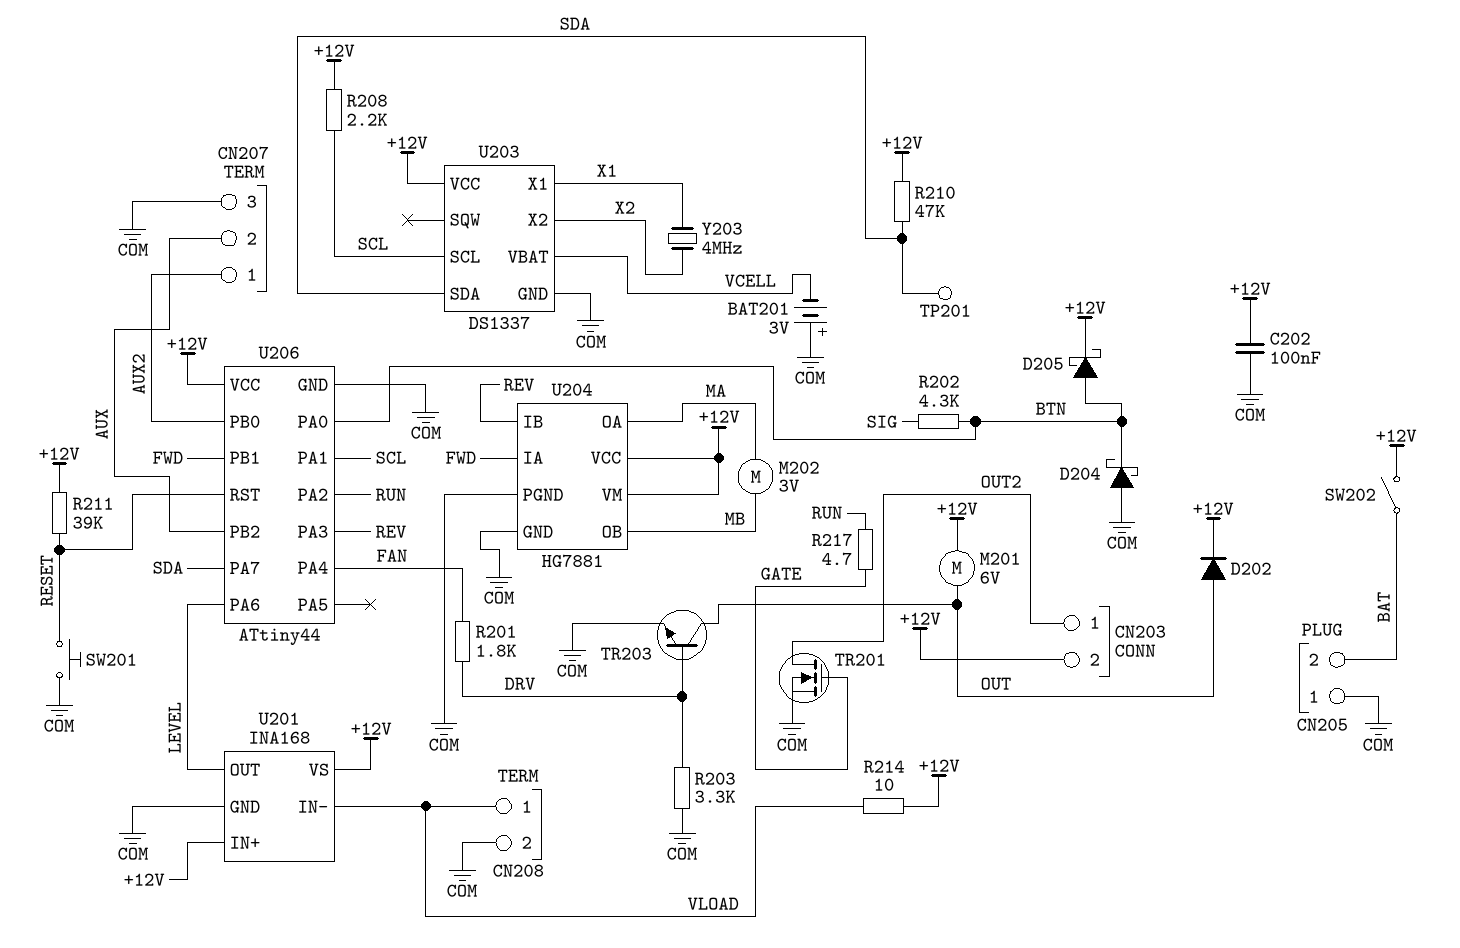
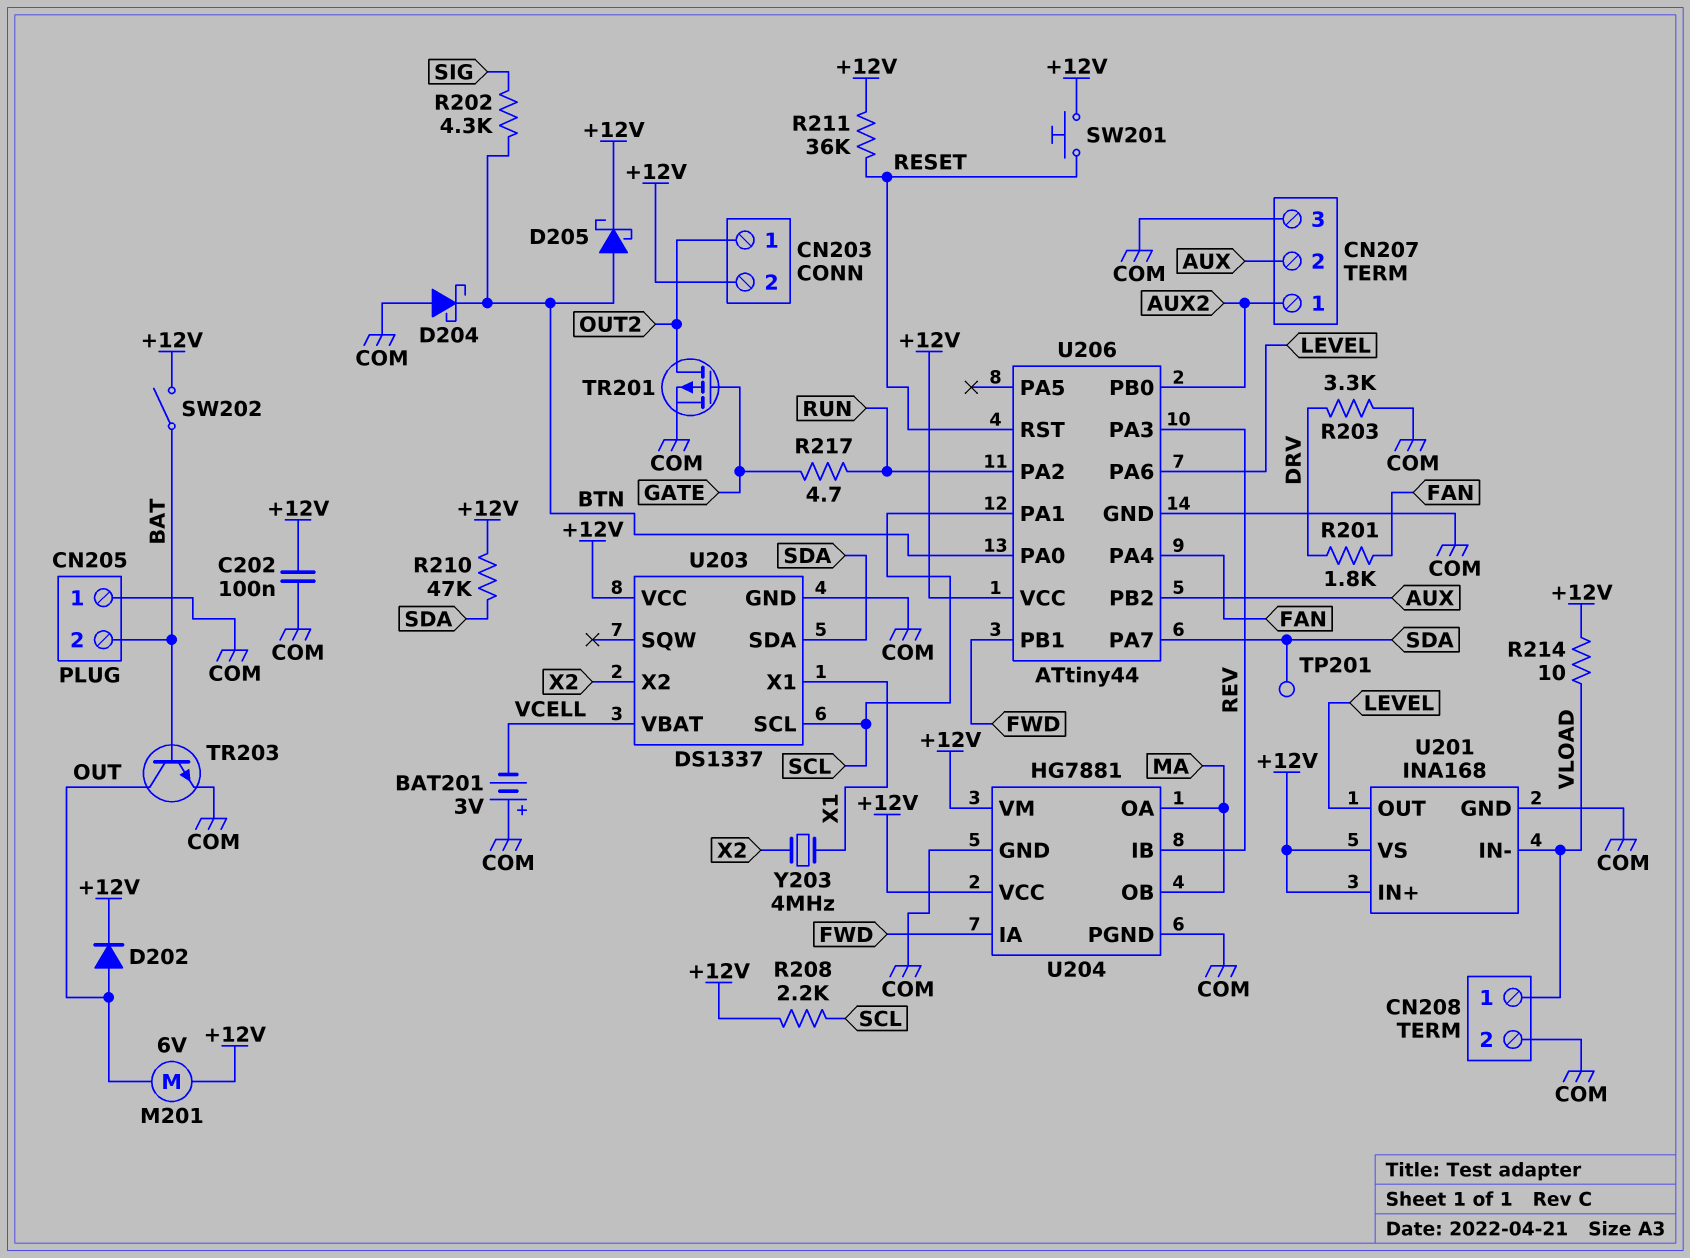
M202: motor 3V (MA, MB) -> none
R211: 39k (+12V, RESET) -> 36k (+12V, RESET)
SW201: button (COM, RESET) -> button (+12V, RESET)
TR201: NMOS (G GATE, D OUT2, S COM) -> PMOS (G GATE, D OUT2, S COM)
TR203: NPN (B DRV, C OUT, E COM) -> NPN (B BAT, C OUT, E COM)
U204 pin OB: MB -> MA

